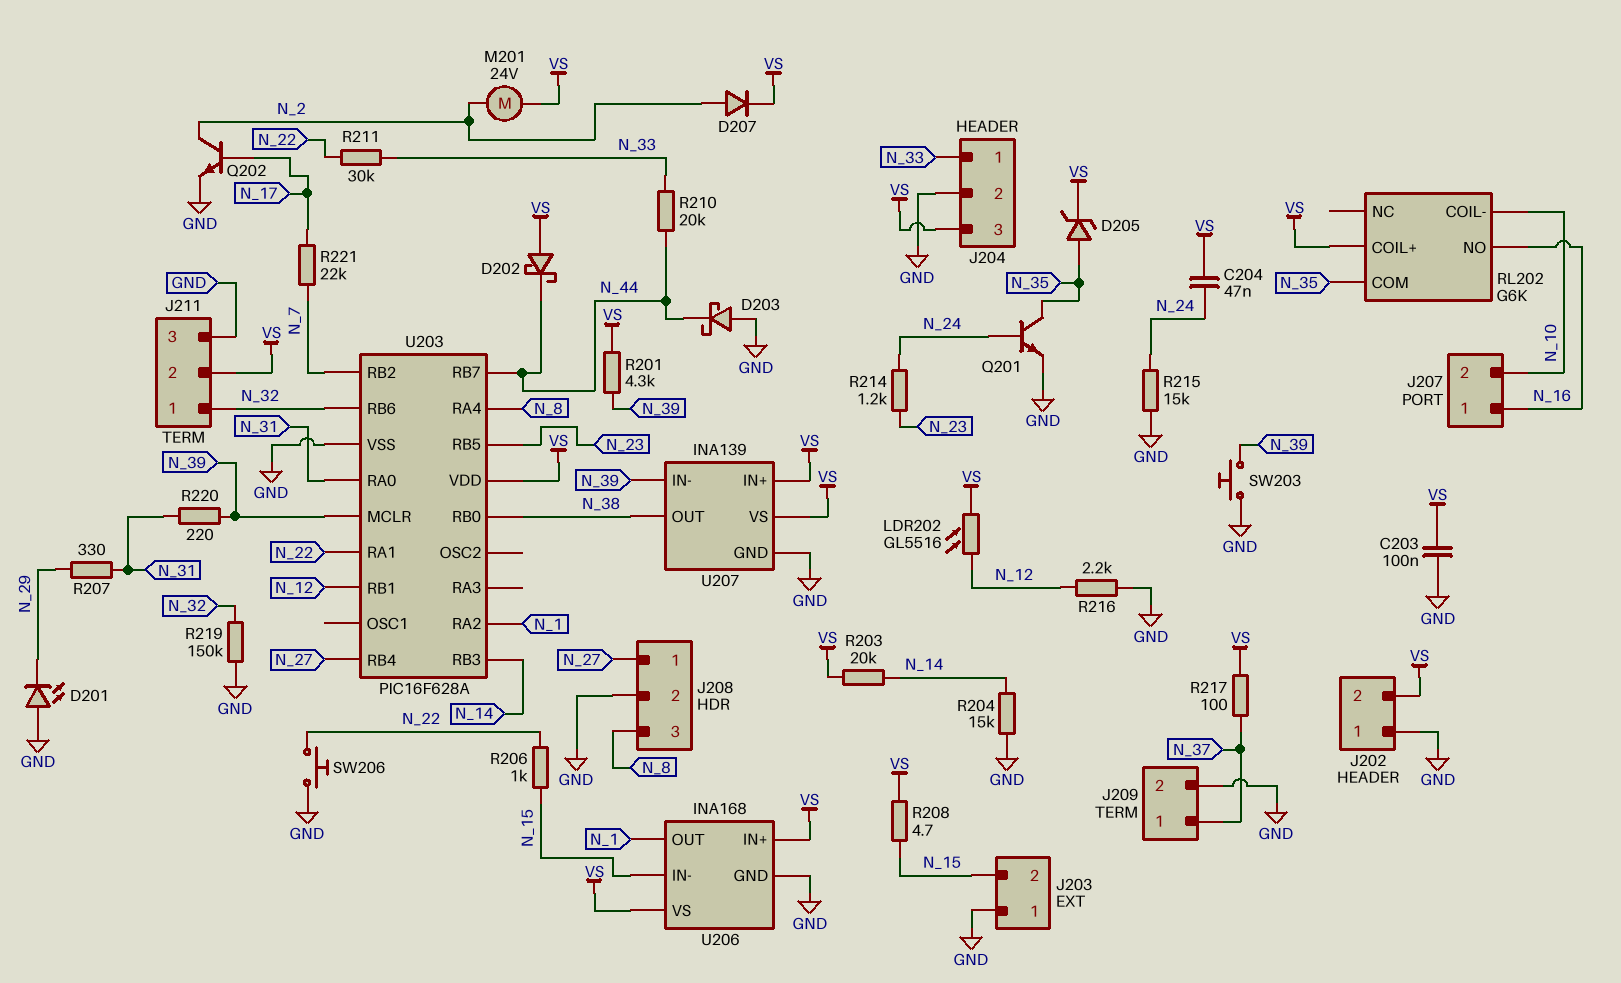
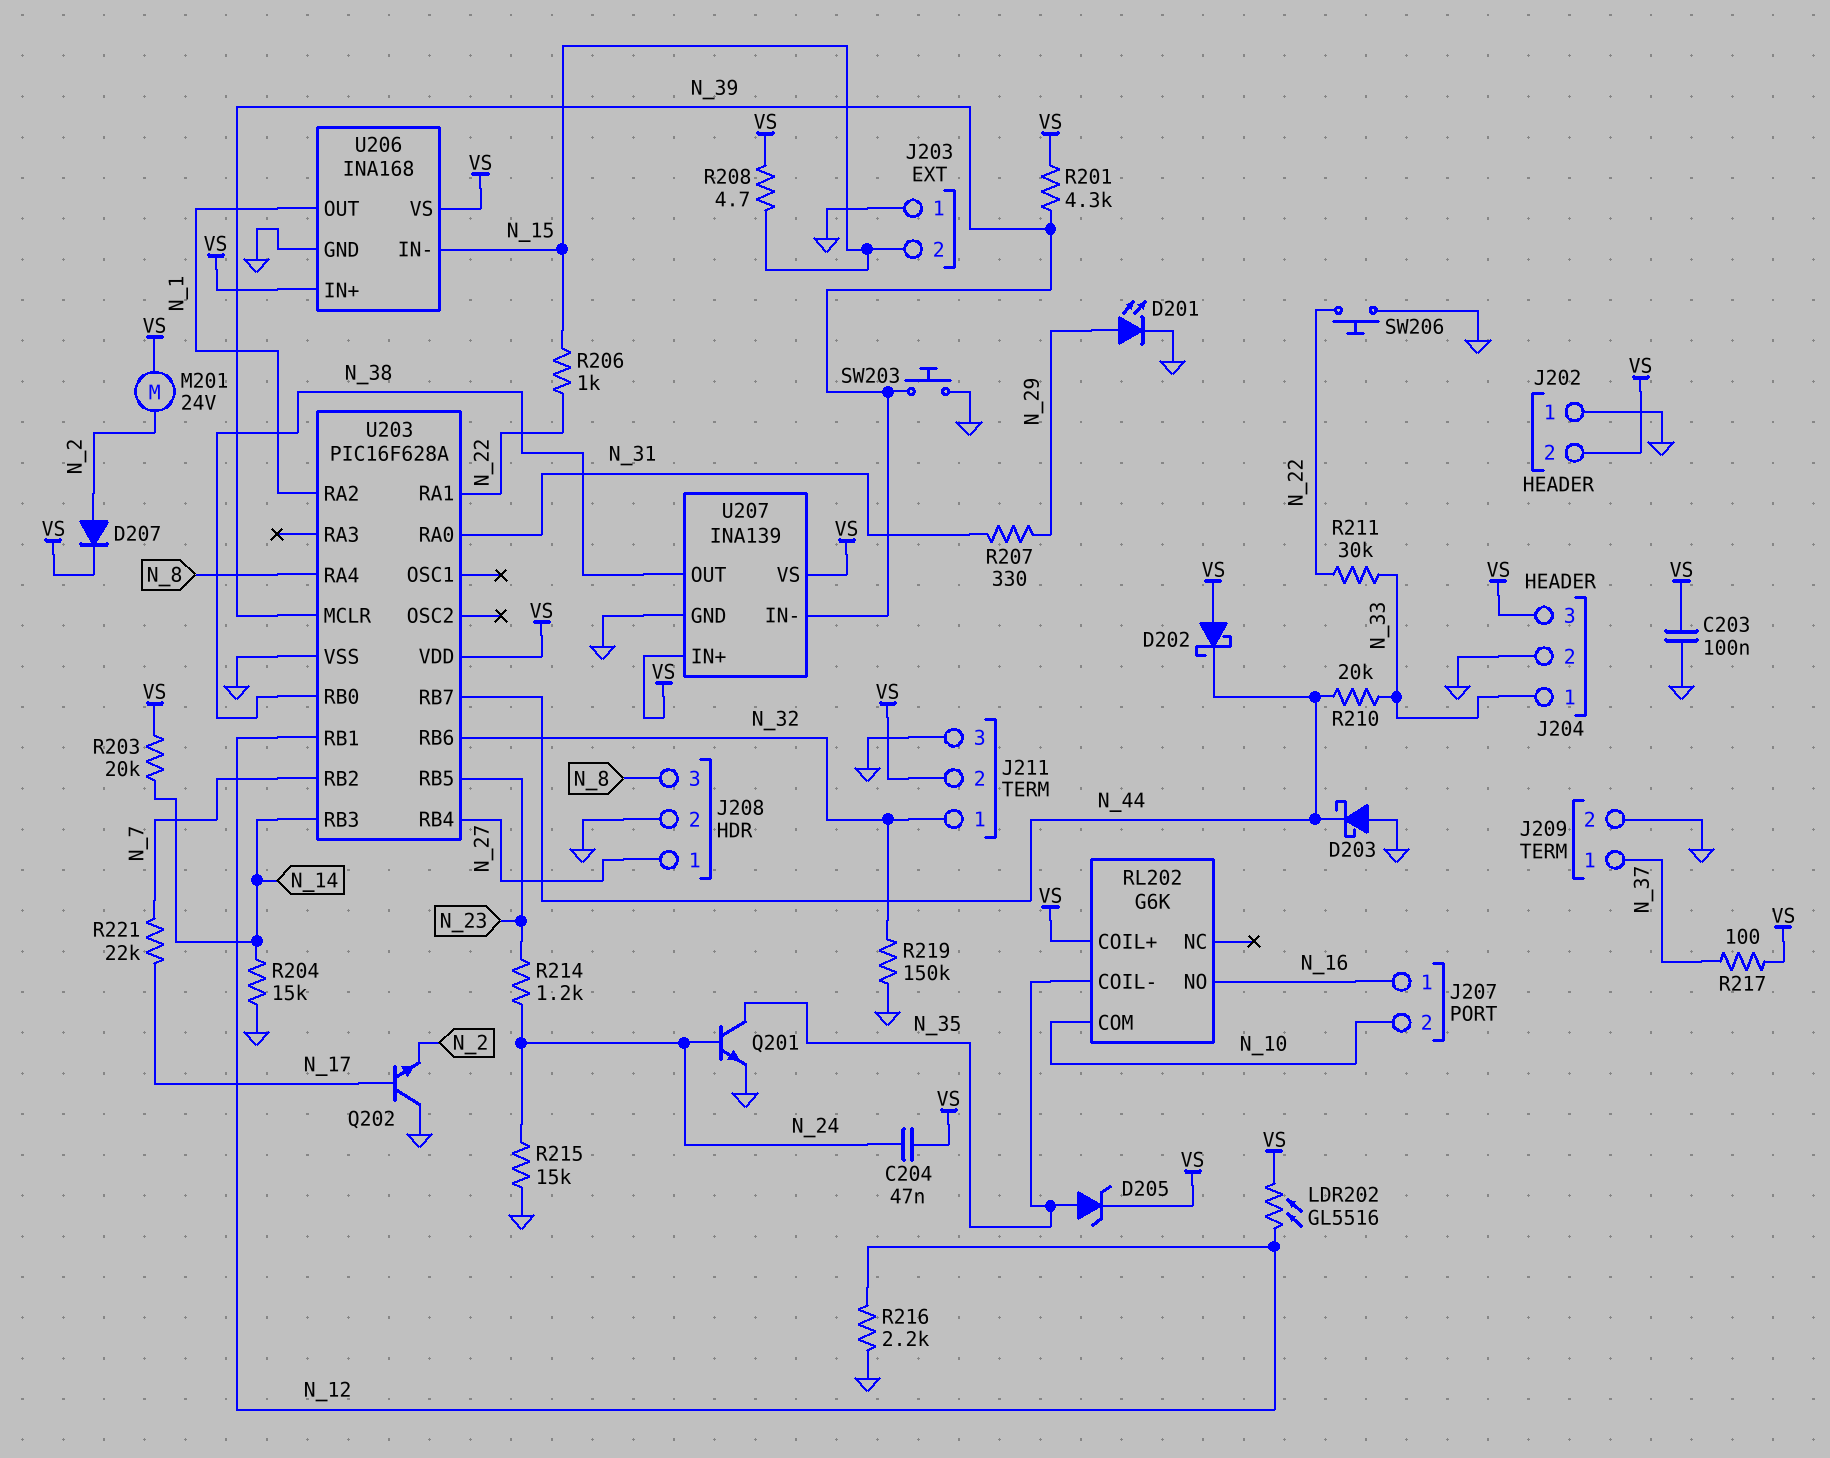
D201: LED (A GND, K N_29) -> LED (A N_29, K GND)
Q202: NPN (B N_17, C N_2, E GND) -> NPN (B N_17, C GND, E N_2)
R220: 220 (N_31, N_39) -> none
RL202 pin COIL-: N_10 -> N_35
RL202 pin COM: N_35 -> N_10

